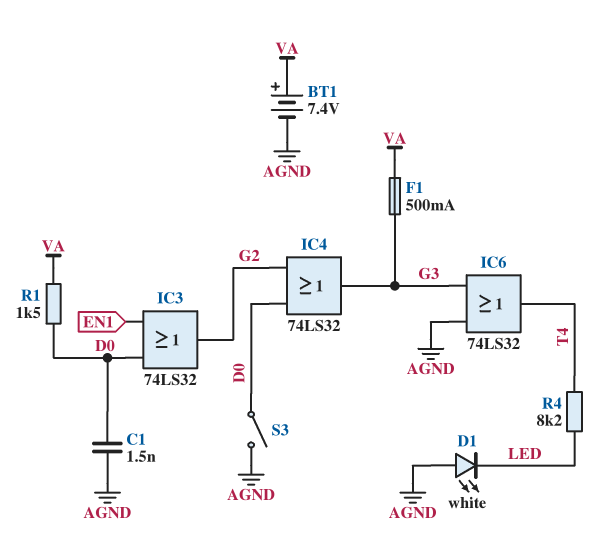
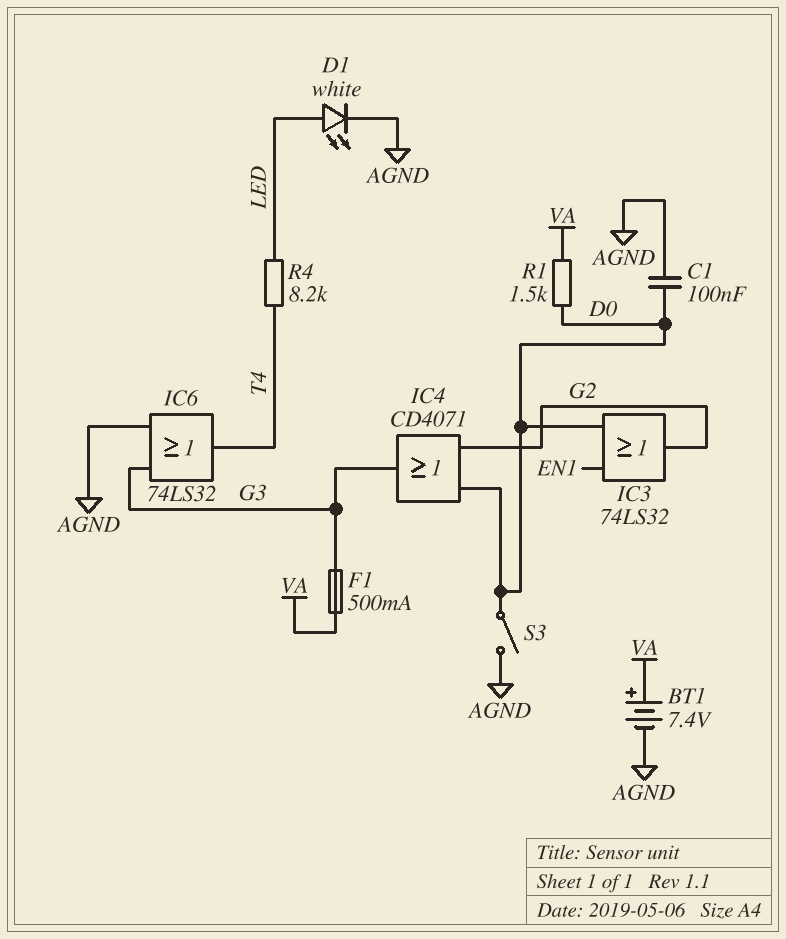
C1: 1.5nF (AGND, D0) -> 100nF (AGND, D0)
D1: LED white (A AGND, K LED) -> LED white (A LED, K AGND)
IC4: OR 74LS32 (in D0, in G2, out G3) -> OR CD4071 (in D0, in G2, out G3)

